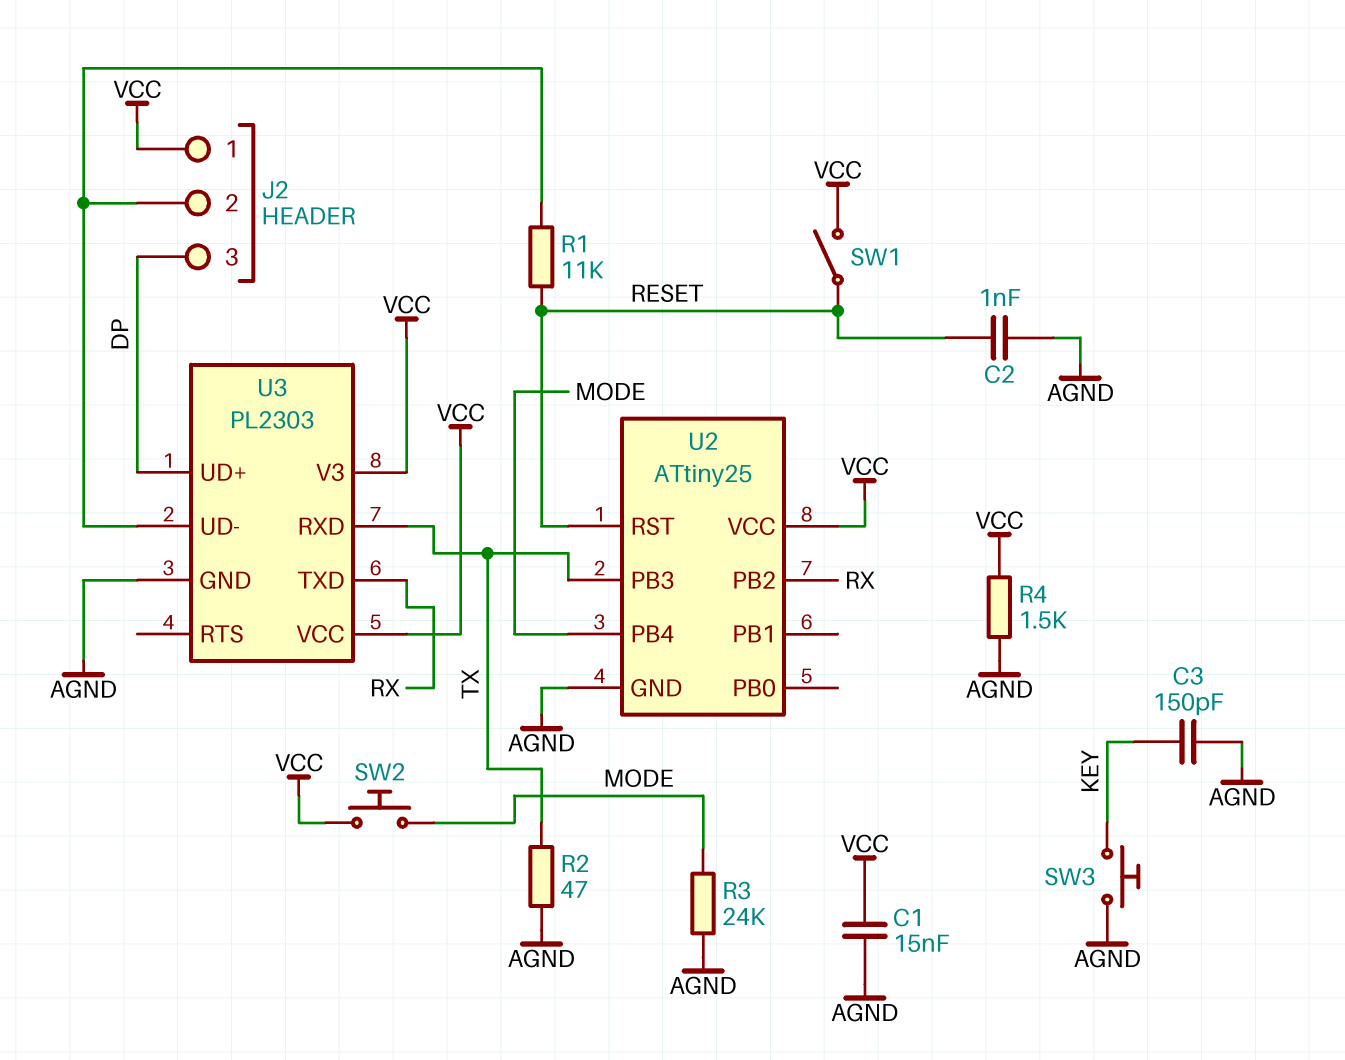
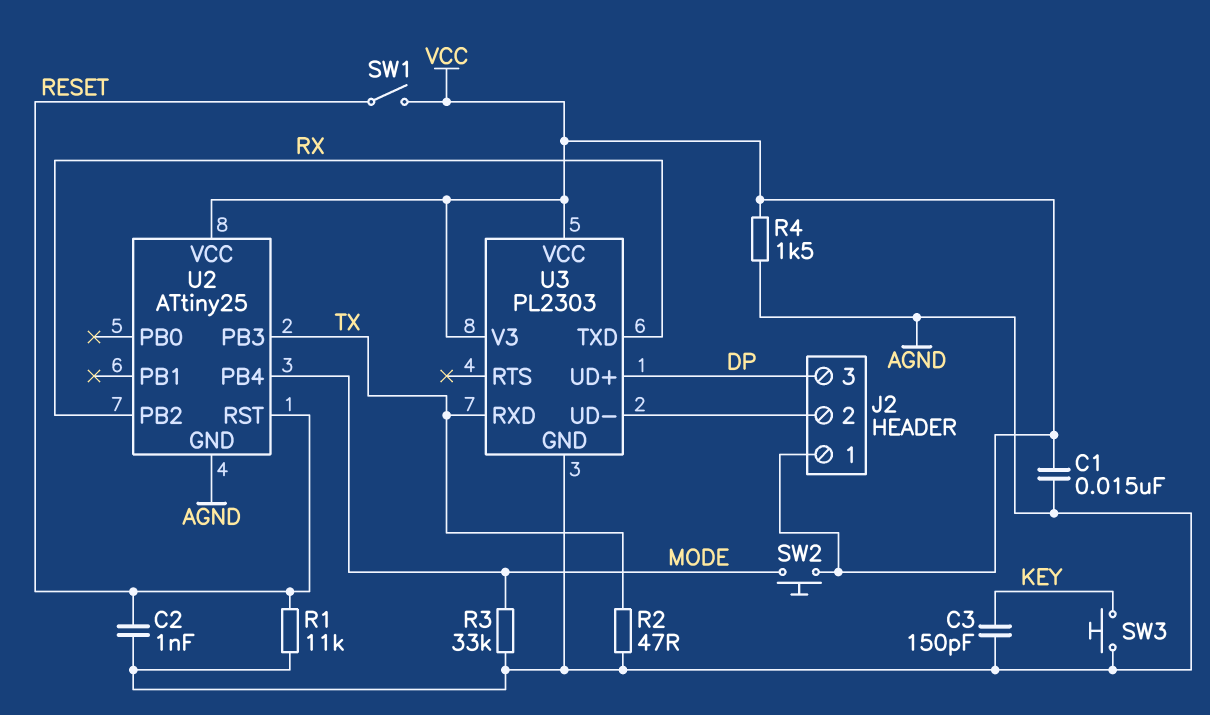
R1: 11k (J2/2, RESET) -> 11k (AGND, RESET)
R3: 24k (AGND, MODE) -> 33k (AGND, MODE)

